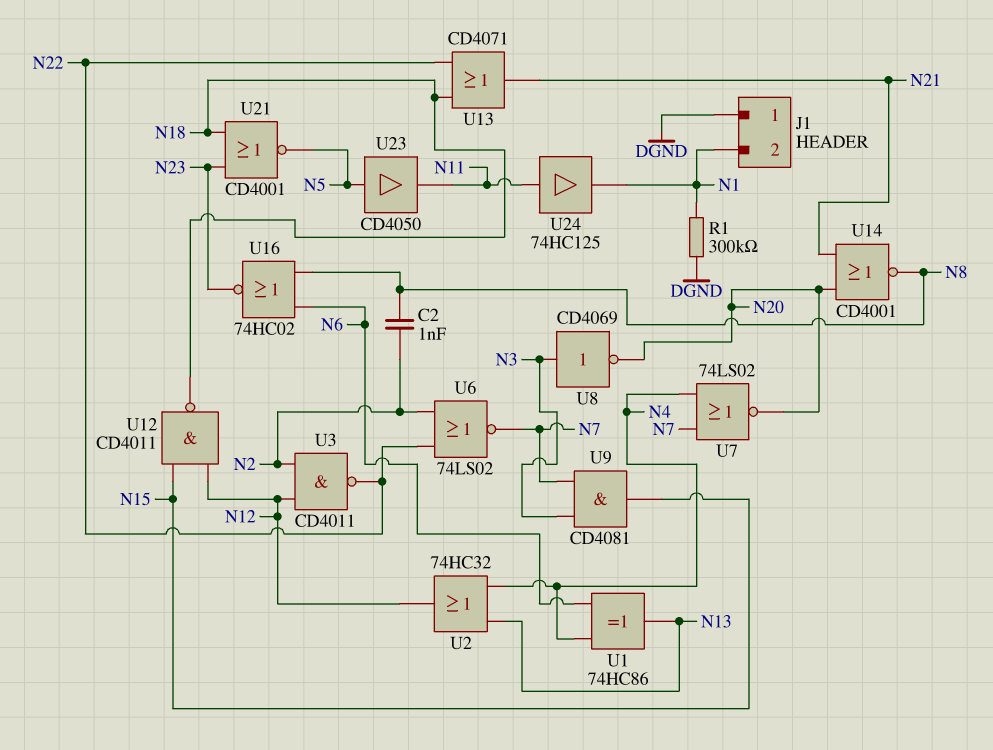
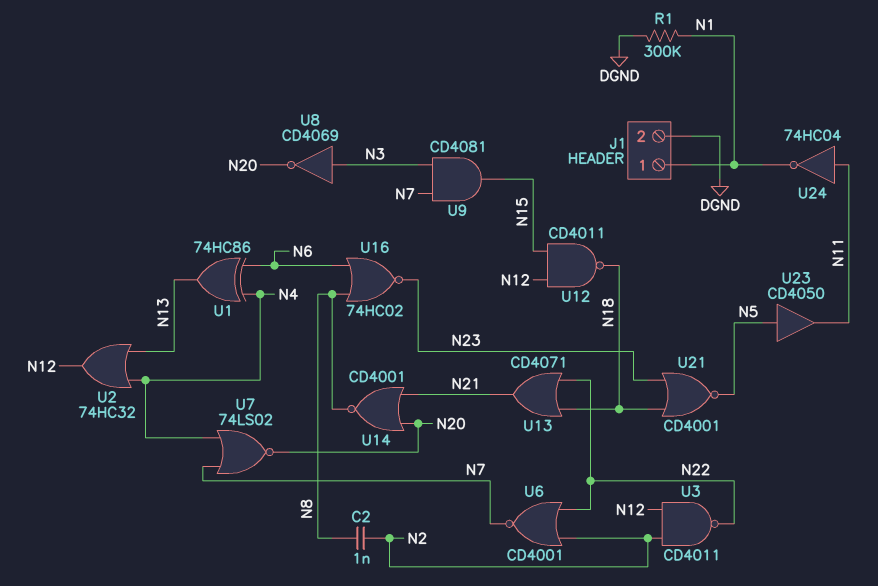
J1 pin 1: DGND -> N1
J1 pin 2: N1 -> DGND
U6: NOR 74LS02 (in N2, in N22, out N7) -> NOR CD4001 (in N2, in N22, out N7)
U24: buffer 74HC125 (in N11, out N1) -> NOT 74HC04 (in N11, out N1)

